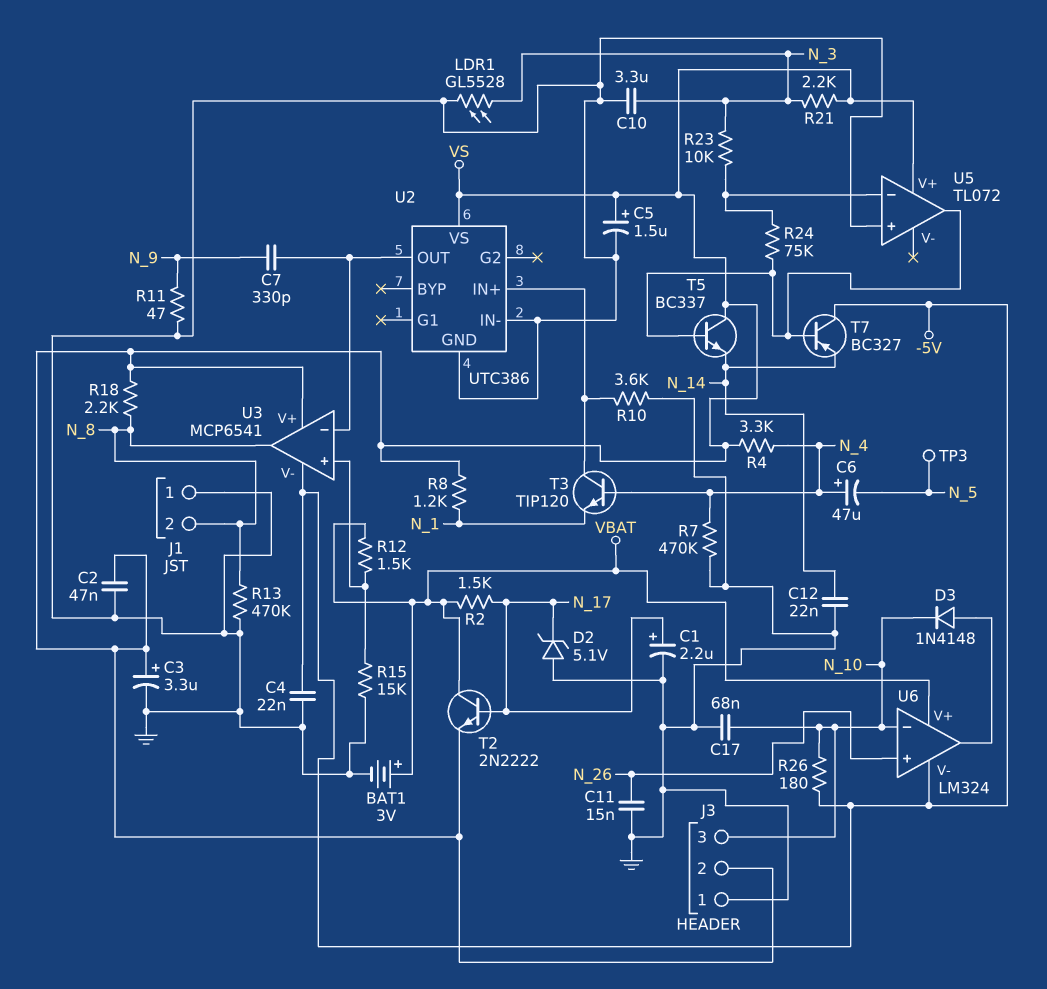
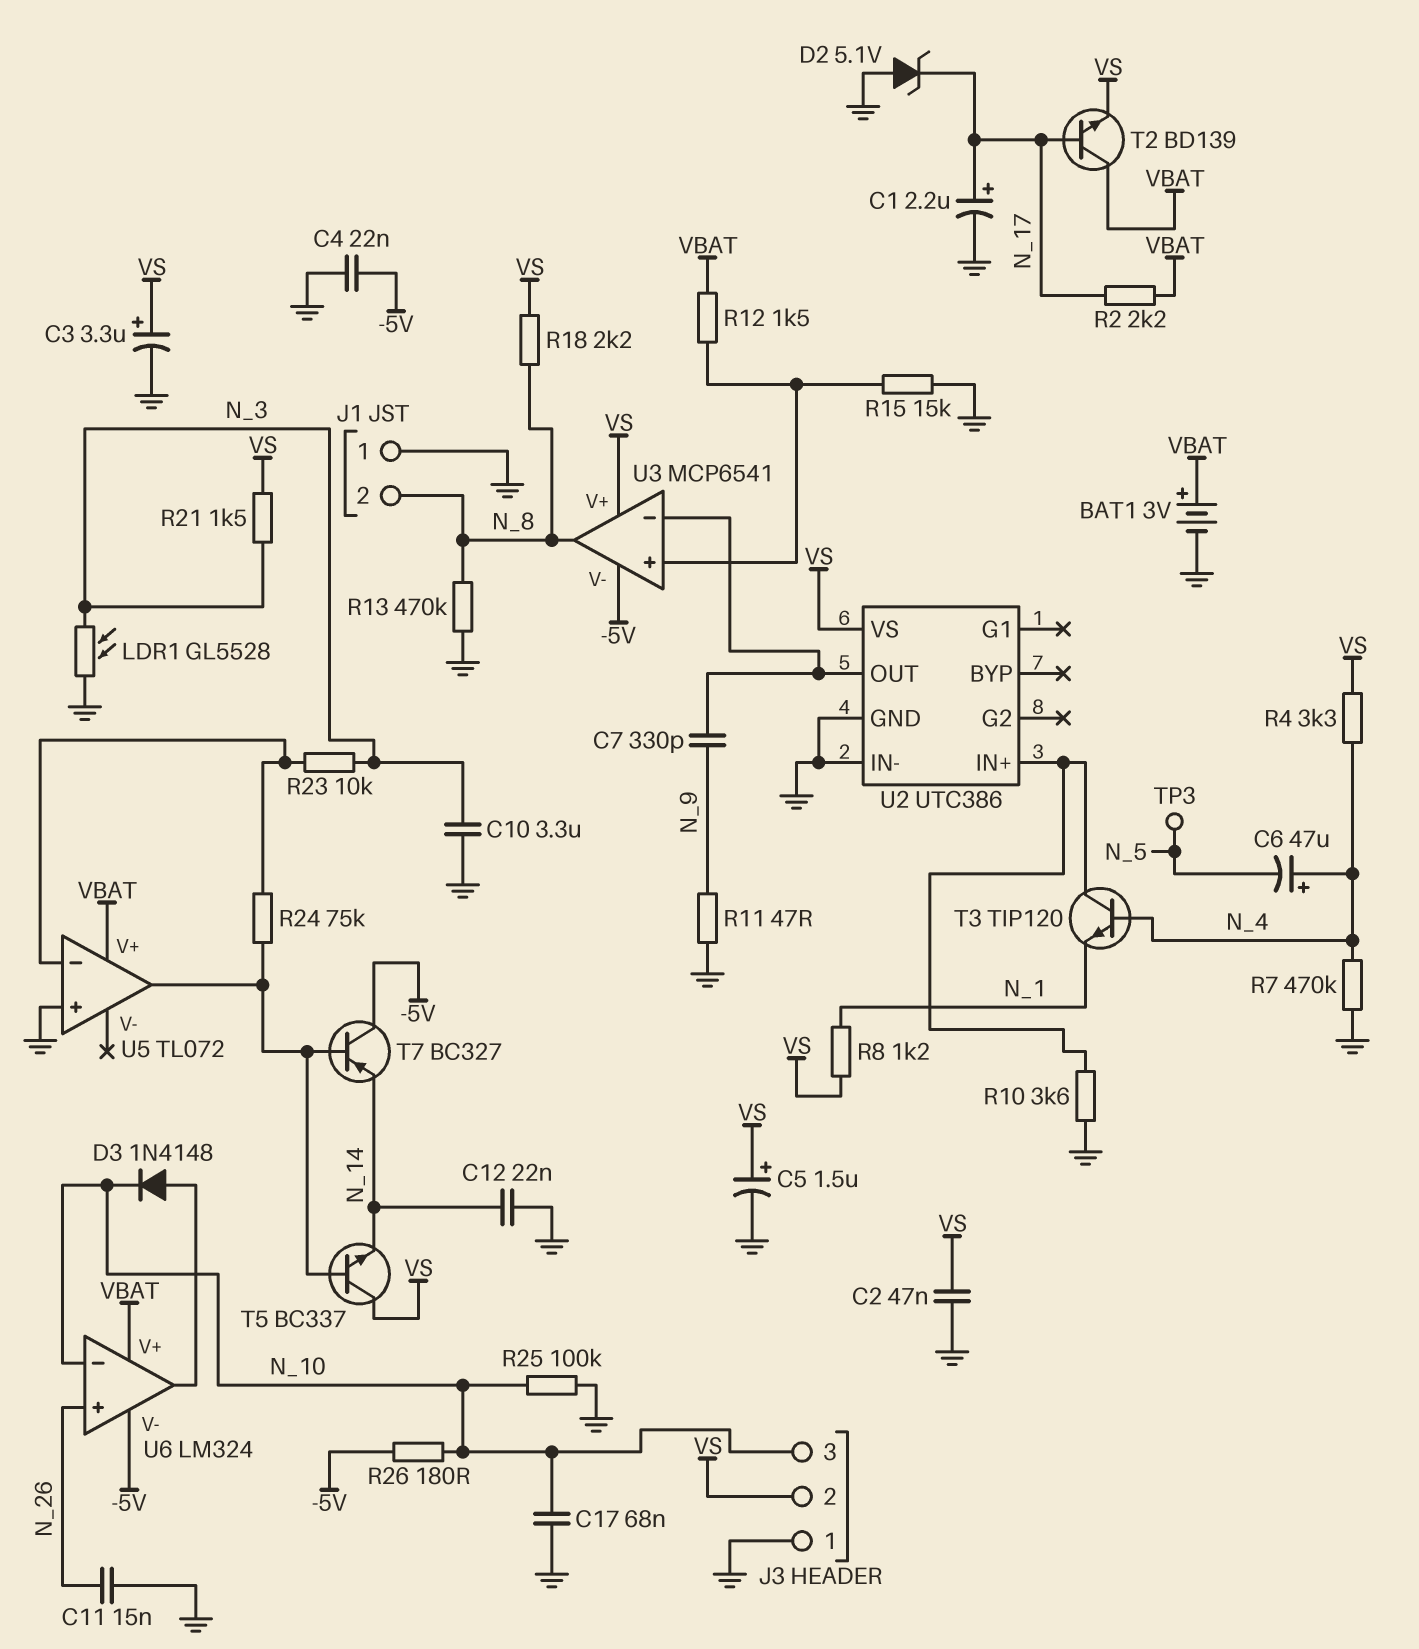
R2: 1.5k (N_17, VBAT) -> 2.2k (N_17, VBAT)
R21: 2.2k (N_3, VS) -> 1.5k (N_3, VS)
R25: none -> 100k (GND, N_10)
T2: NPN 2N2222 (B N_17, C VBAT, E VS) -> NPN BD139 (B N_17, C VBAT, E VS)
U5 pin V+: VS -> VBAT

